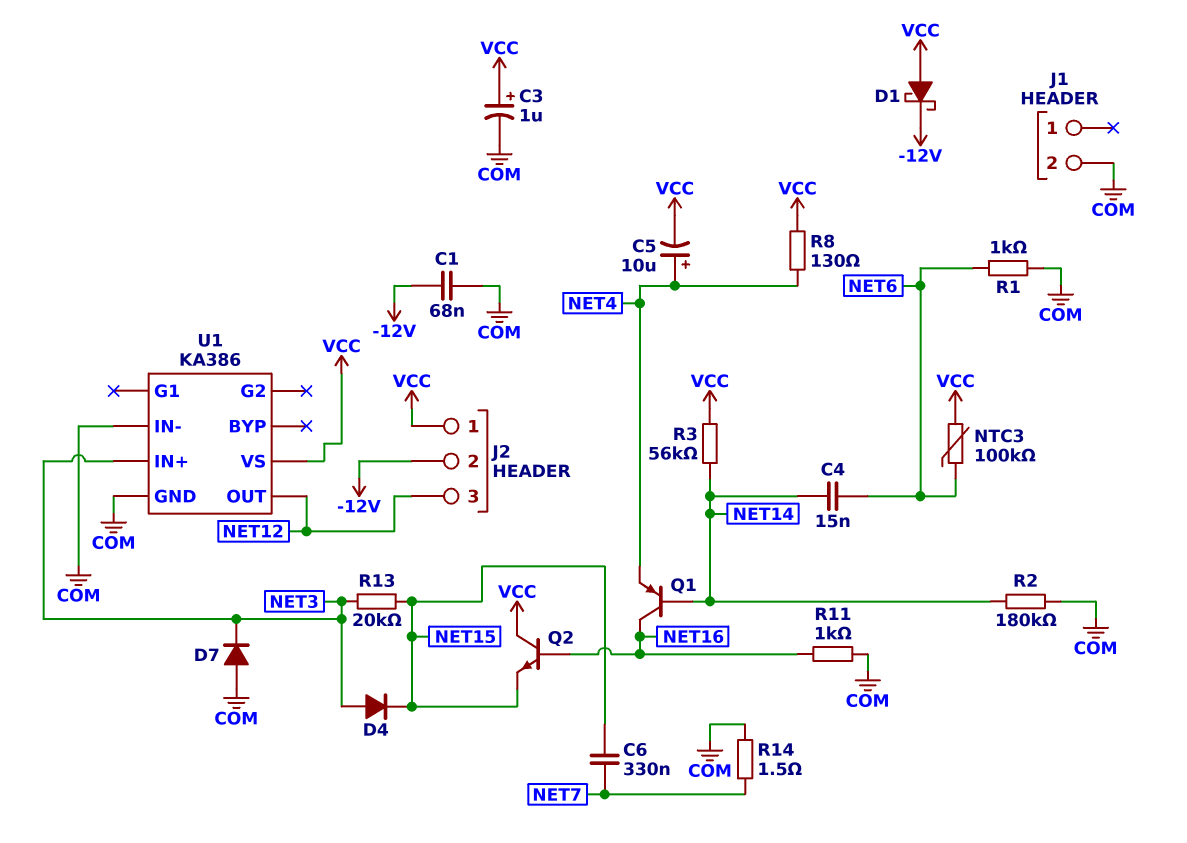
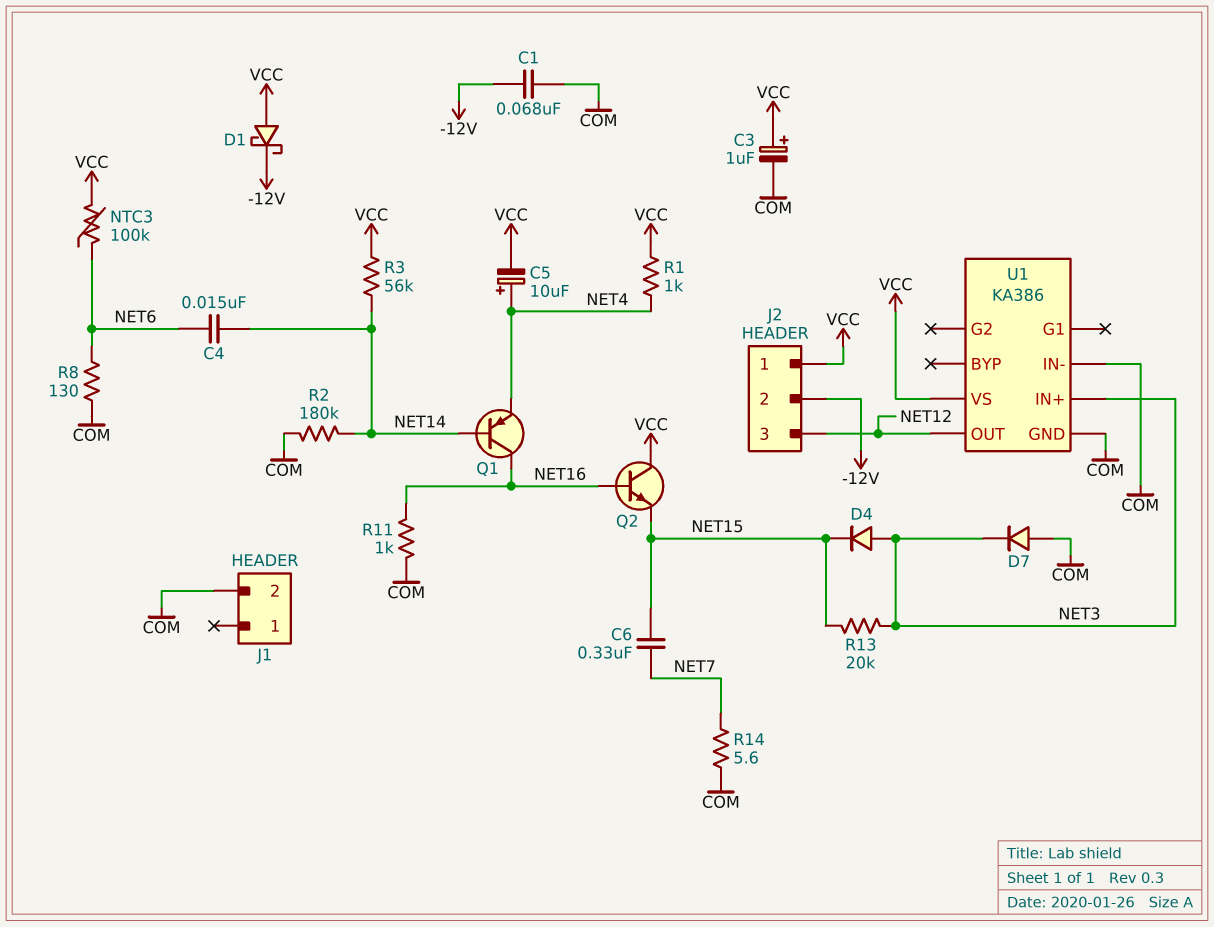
R1: 1k (COM, NET6) -> 1k (NET4, VCC)
R8: 130 (NET4, VCC) -> 130 (COM, NET6)
R14: 1.5 (COM, NET7) -> 5.6 (COM, NET7)

